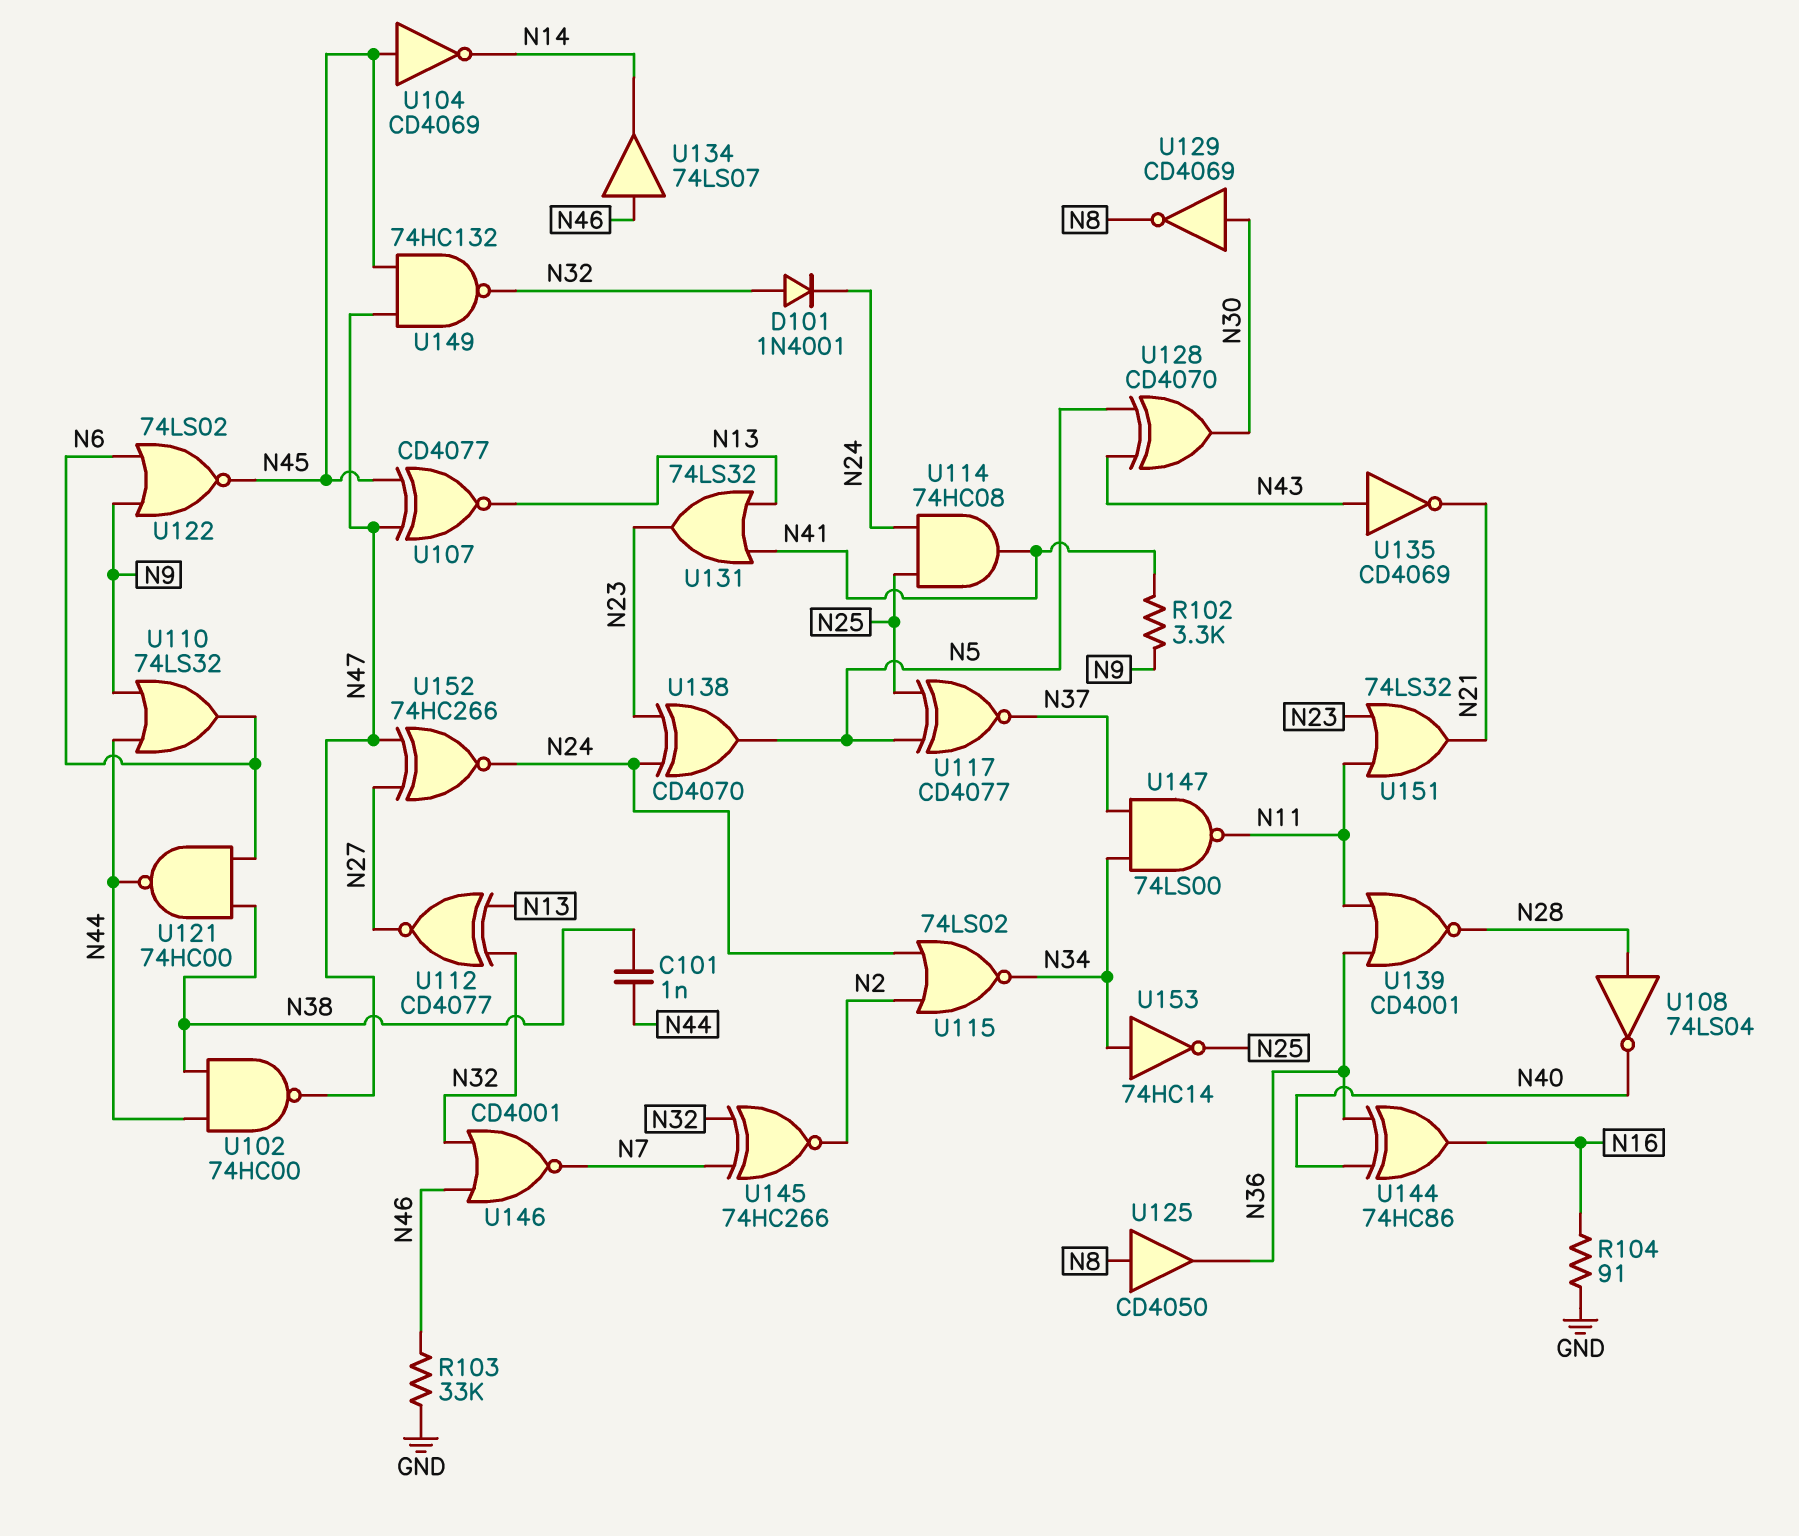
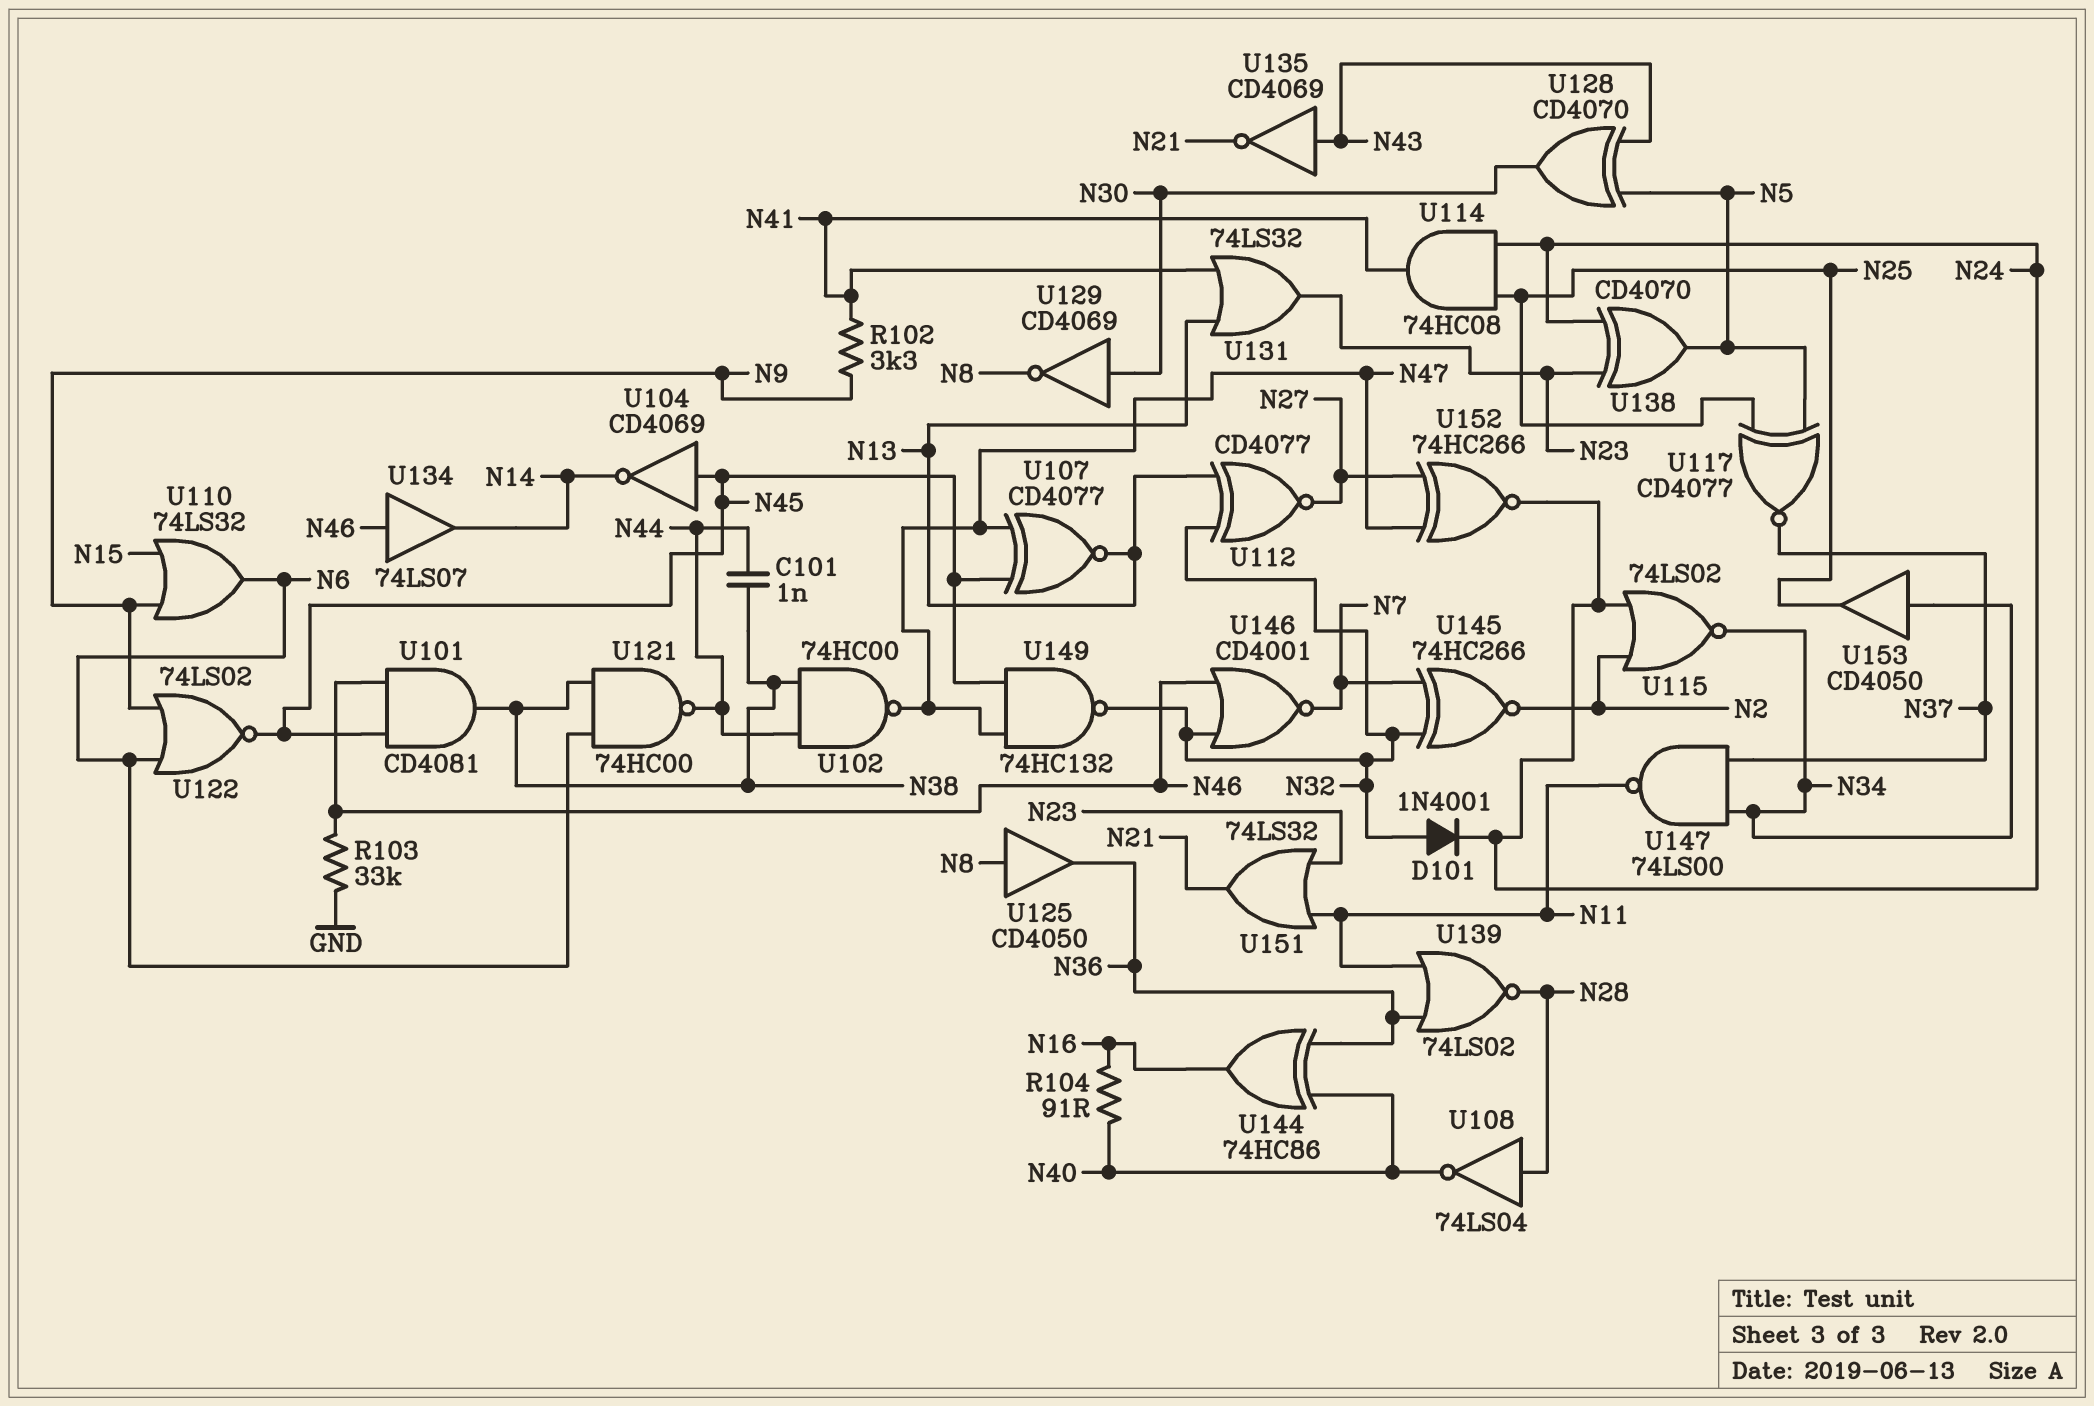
R104: 91 (GND, N16) -> 91 (N16, N40)
U101: none -> AND CD4081 (in N45, in N46, out N38)
U110: OR 74LS32 (in N9, in N44, out N6) -> OR 74LS32 (in N9, in N15, out N6)
U139: NOR CD4001 (in N11, in N36, out N28) -> NOR 74LS02 (in N11, in N36, out N28)
U153: NOT 74HC14 (in N34, out N25) -> buffer CD4050 (in N34, out N25)

